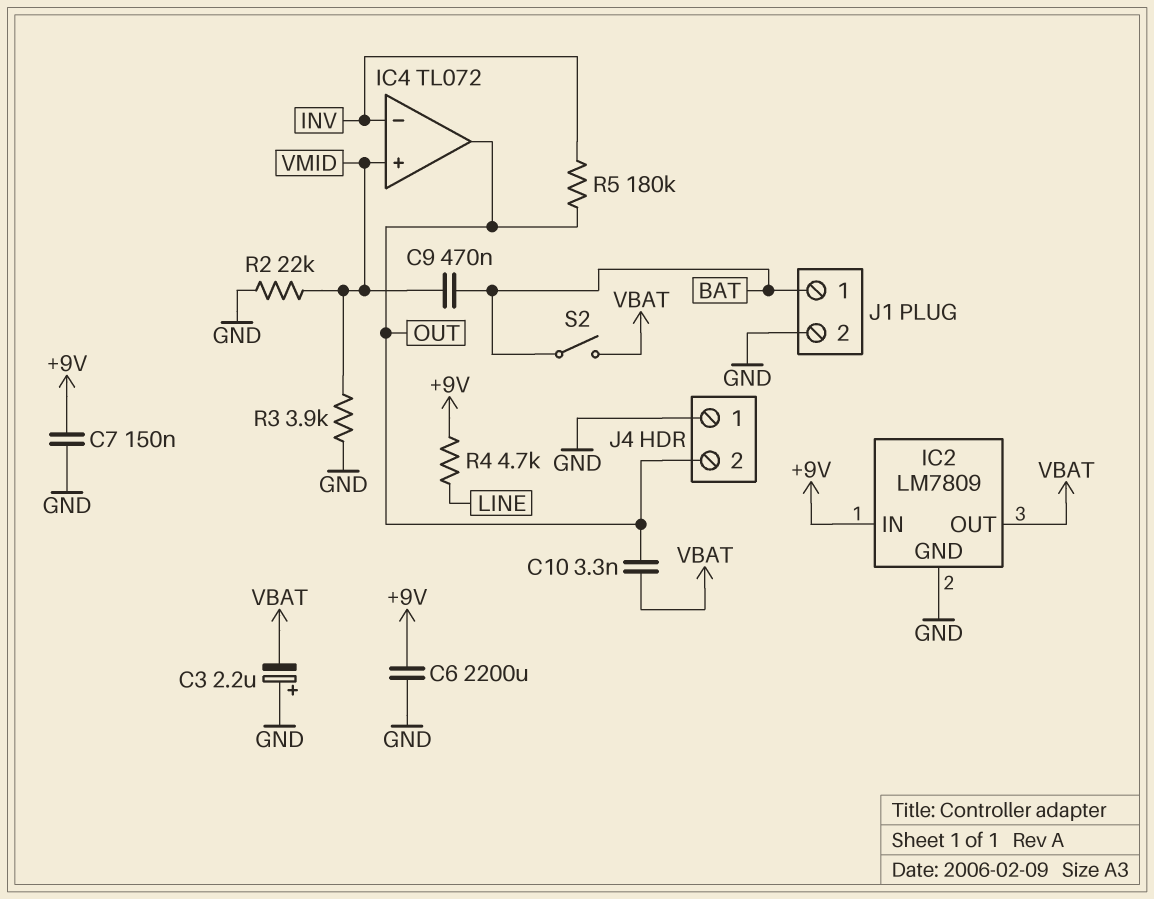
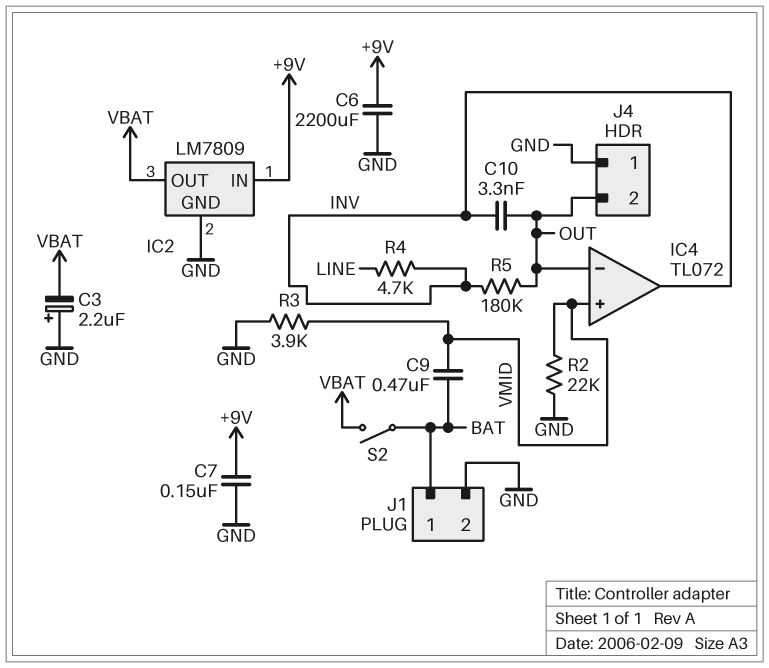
C10: 3.3nF (OUT, VBAT) -> 3.3nF (INV, OUT)
IC4 pin in-: INV -> OUT
IC4 pin out: OUT -> INV
R4: 4.7k (+9V, LINE) -> 4.7k (INV, LINE)

